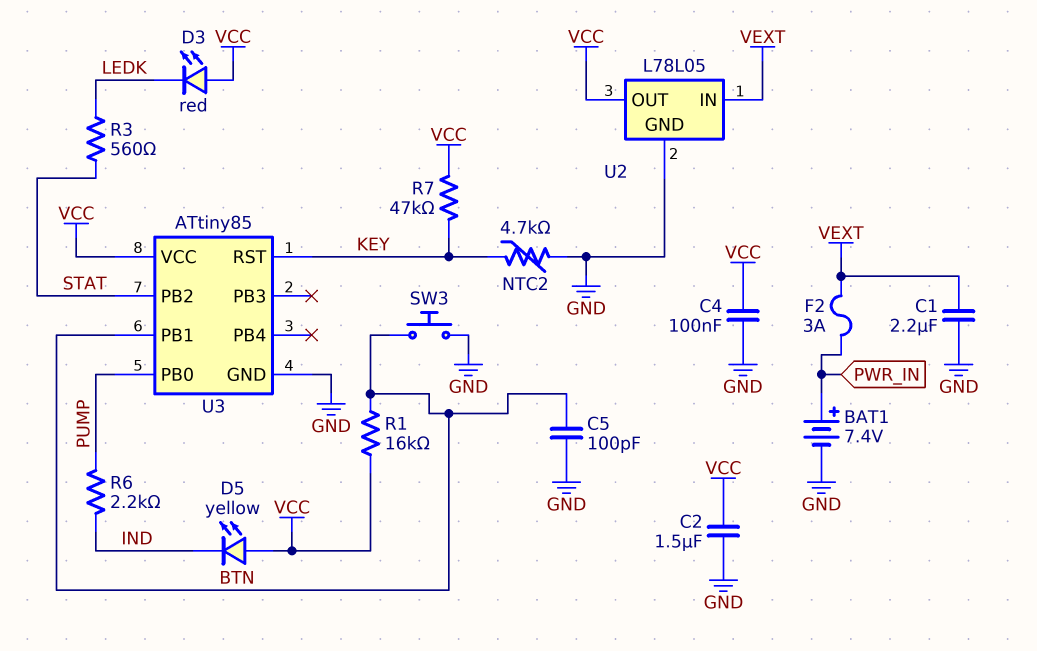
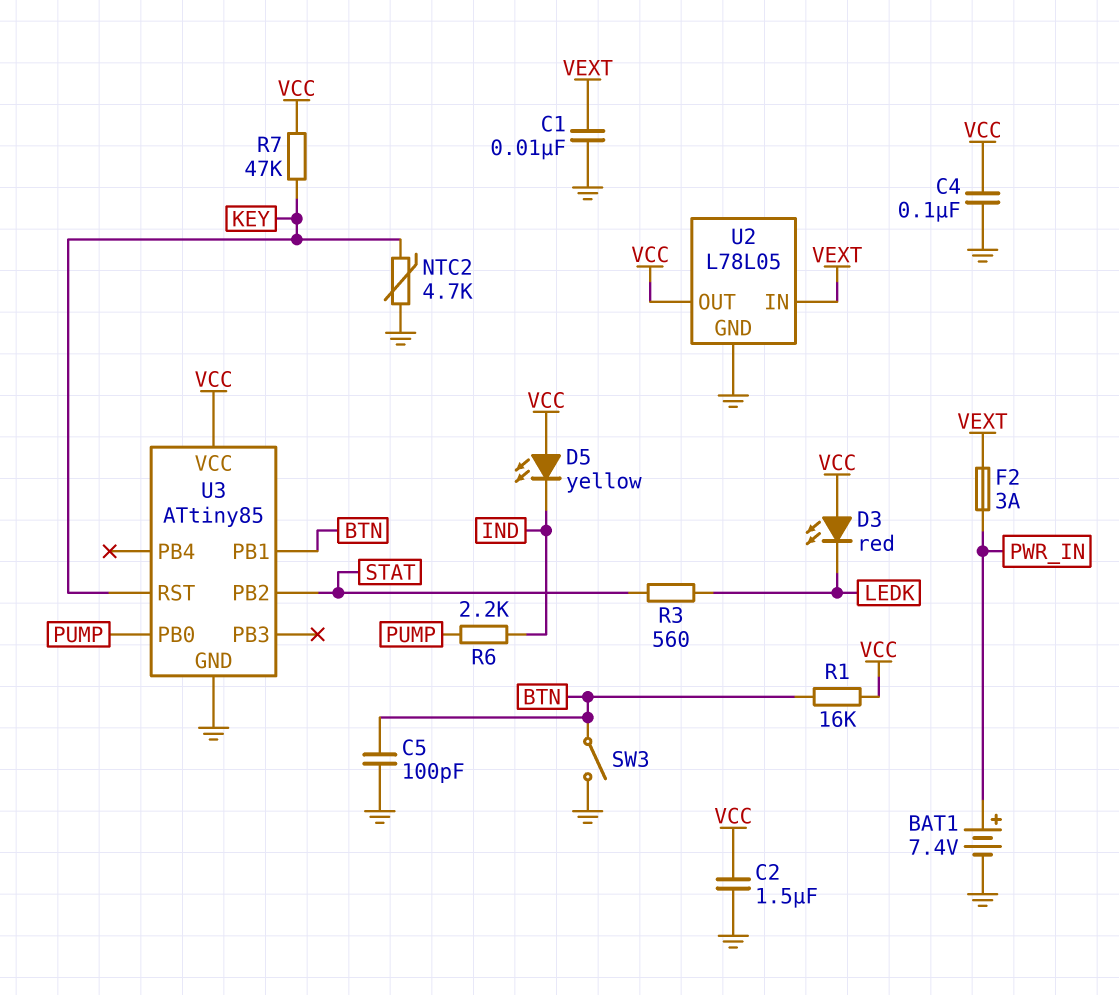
C1: 2.2uF (GND, VEXT) -> 10nF (GND, VEXT)
SW3: button (BTN, GND) -> switch (BTN, GND)

